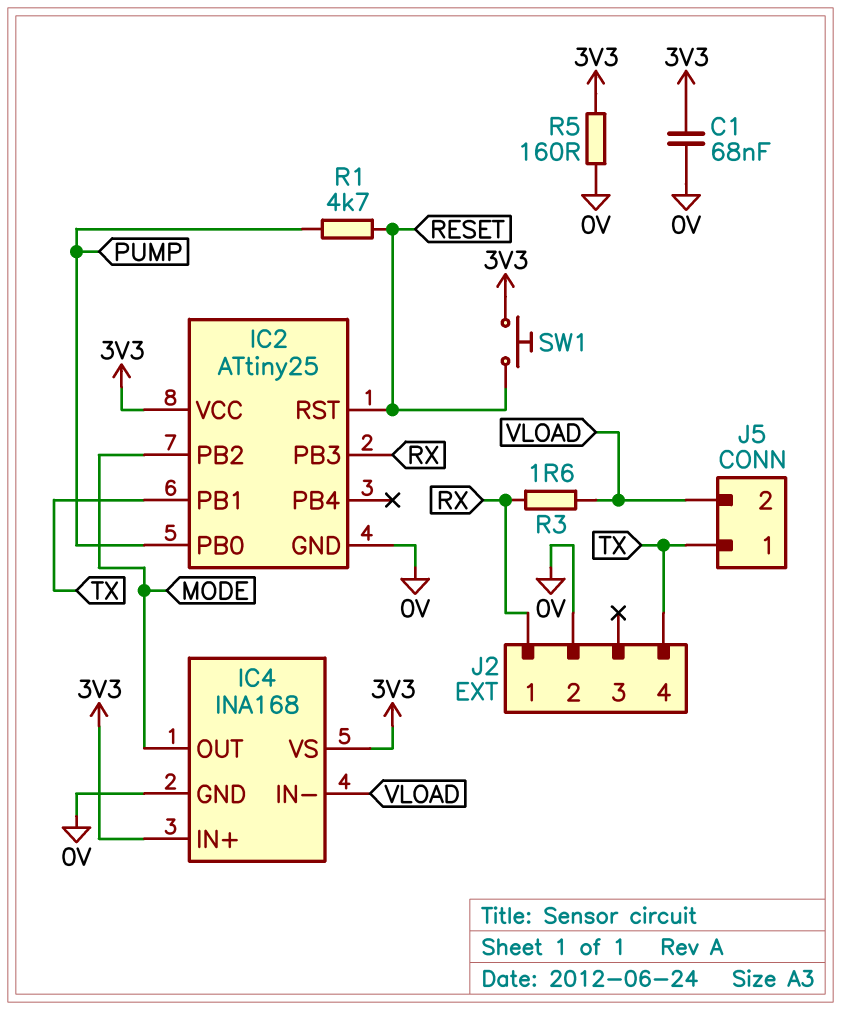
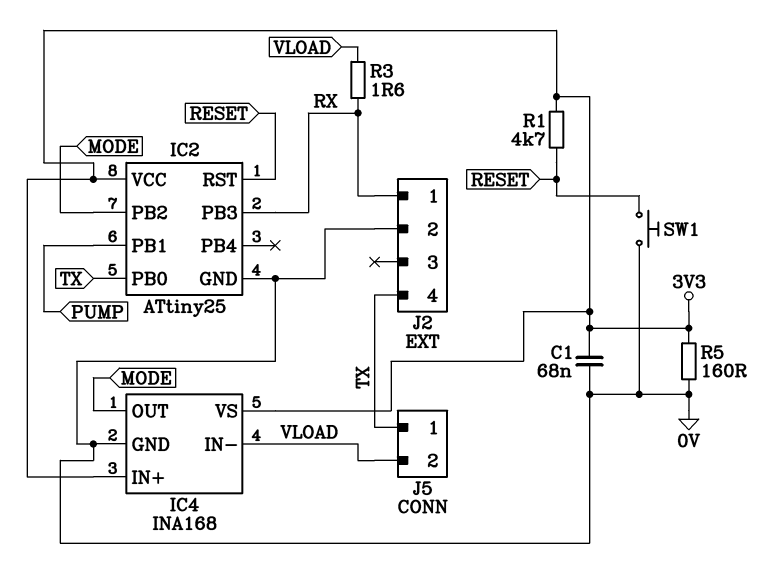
IC2 pin PB0: PUMP -> TX
IC2 pin PB1: TX -> PUMP
R1: 4.7k (PUMP, RESET) -> 4.7k (3V3, RESET)
SW1: button (3V3, RESET) -> button (0V, RESET)

